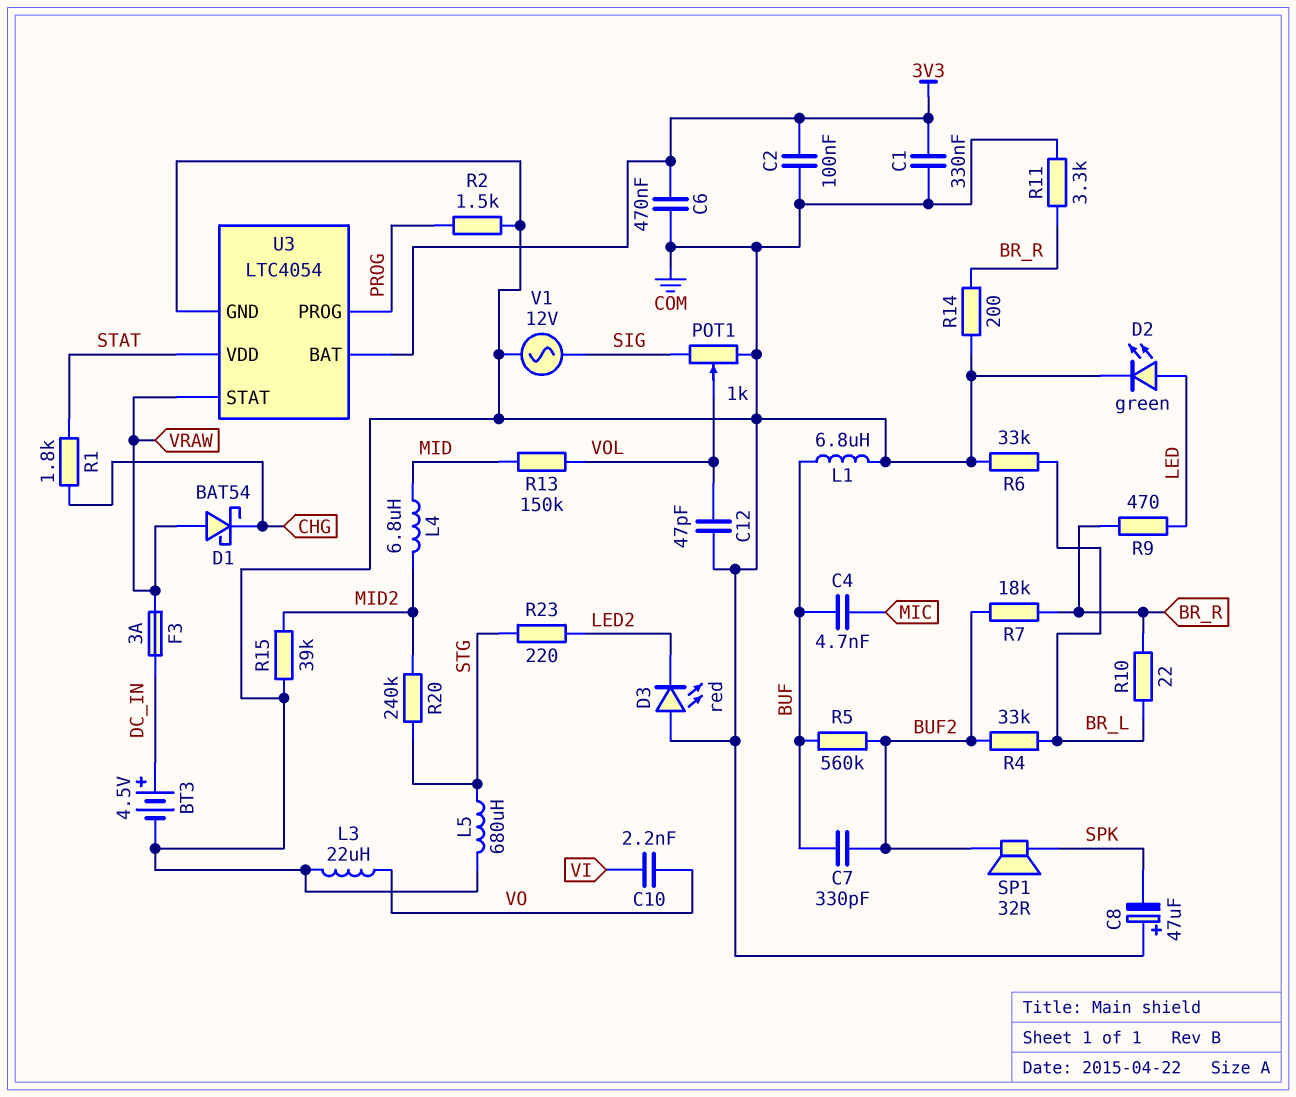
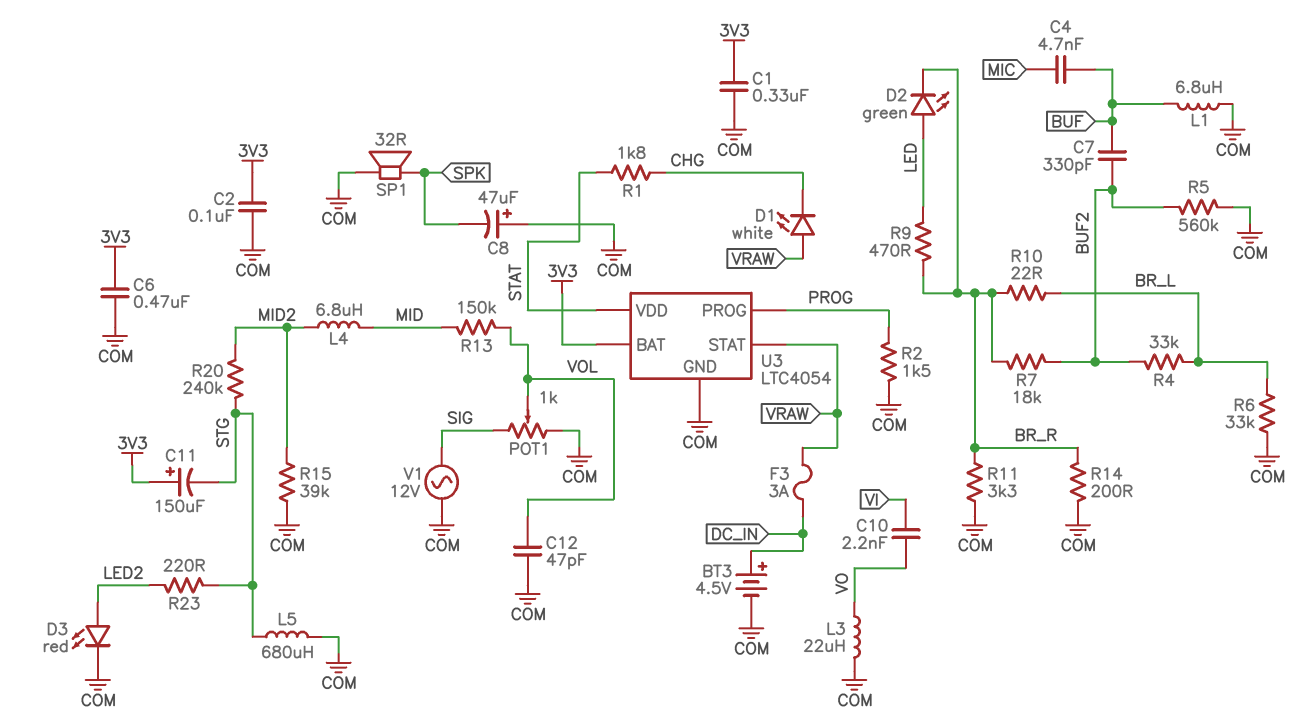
C11: none -> 150uF (plus 3V3, minus STG)
D1: schottky BAT54 (A VRAW, K CHG) -> LED white (A VRAW, K CHG)
D2: LED green (A LED, K COM) -> LED green (A LED, K BR_R)
D3: LED red (A COM, K LED2) -> LED red (A LED2, K COM)
R5: 560k (BUF, BUF2) -> 560k (BUF2, COM)
SP1: speaker 32R (BUF2, SPK) -> speaker 32R (COM, SPK)

